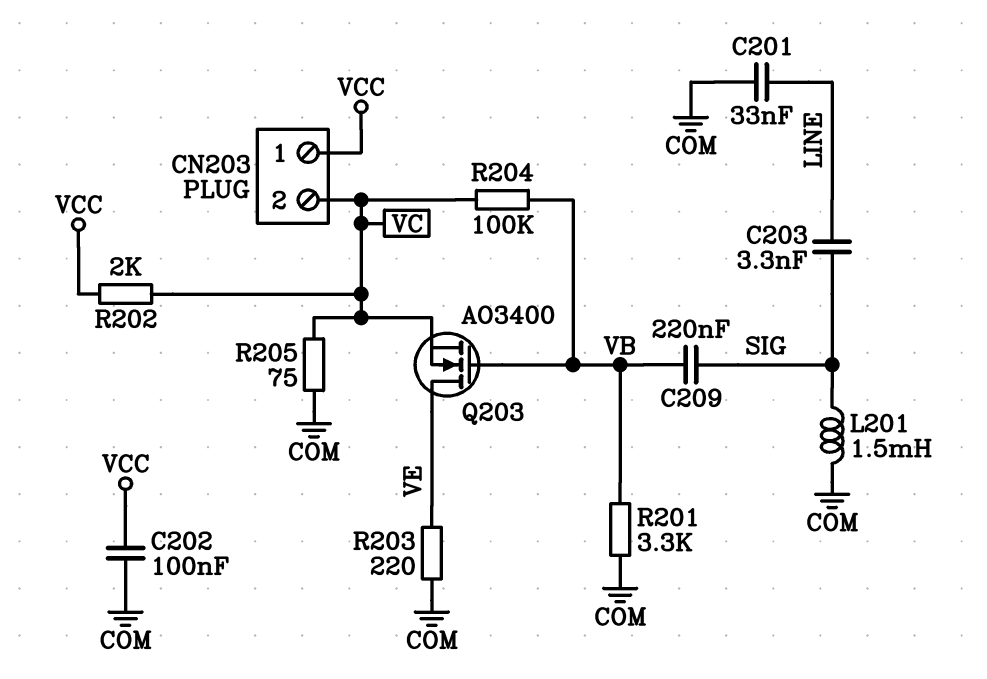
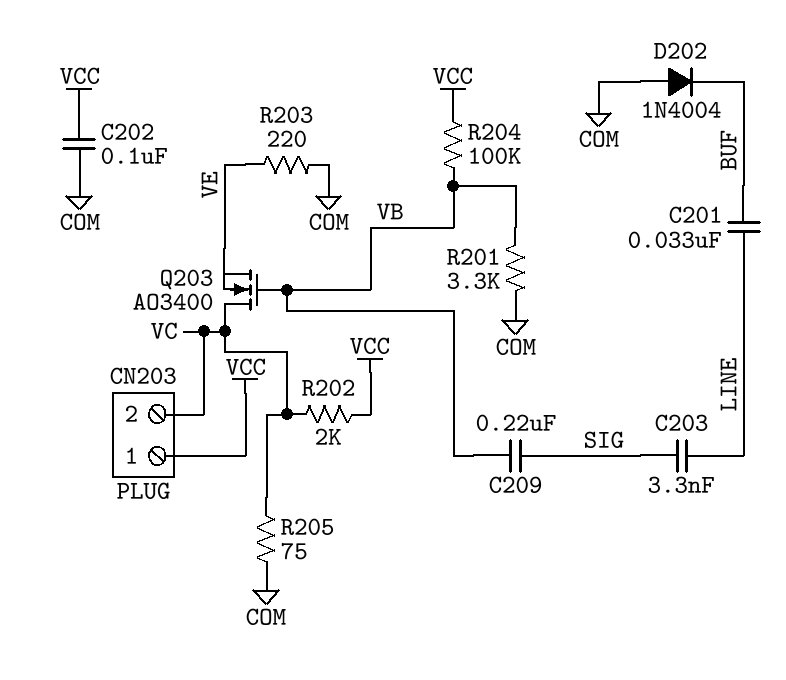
C201: 33nF (COM, LINE) -> 33nF (BUF, LINE)
D202: none -> diode 1N4004 (A COM, K BUF)
L201: 1.5mH (COM, SIG) -> none
Q203: NMOS AO3400 (G VB, D VE, S VC) -> NMOS AO3400 (G VB, D VC, S VE)
R204: 100k (VB, VC) -> 100k (VB, VCC)

